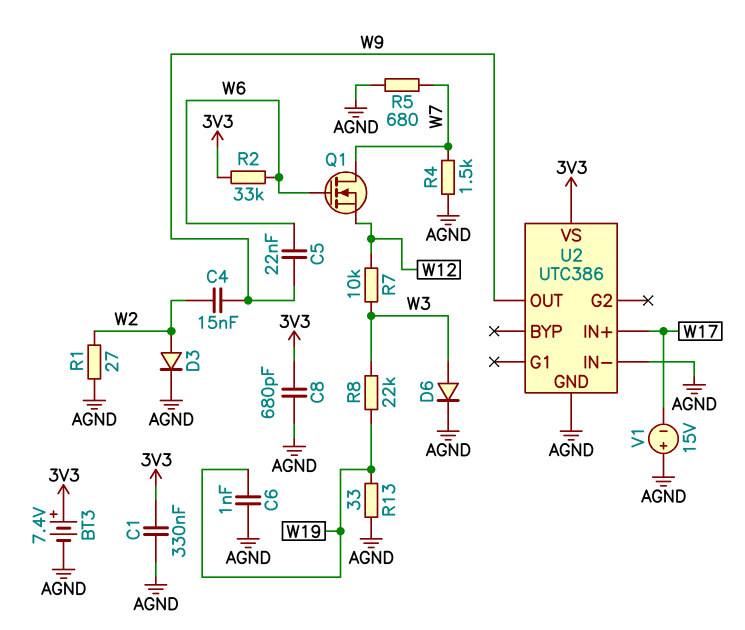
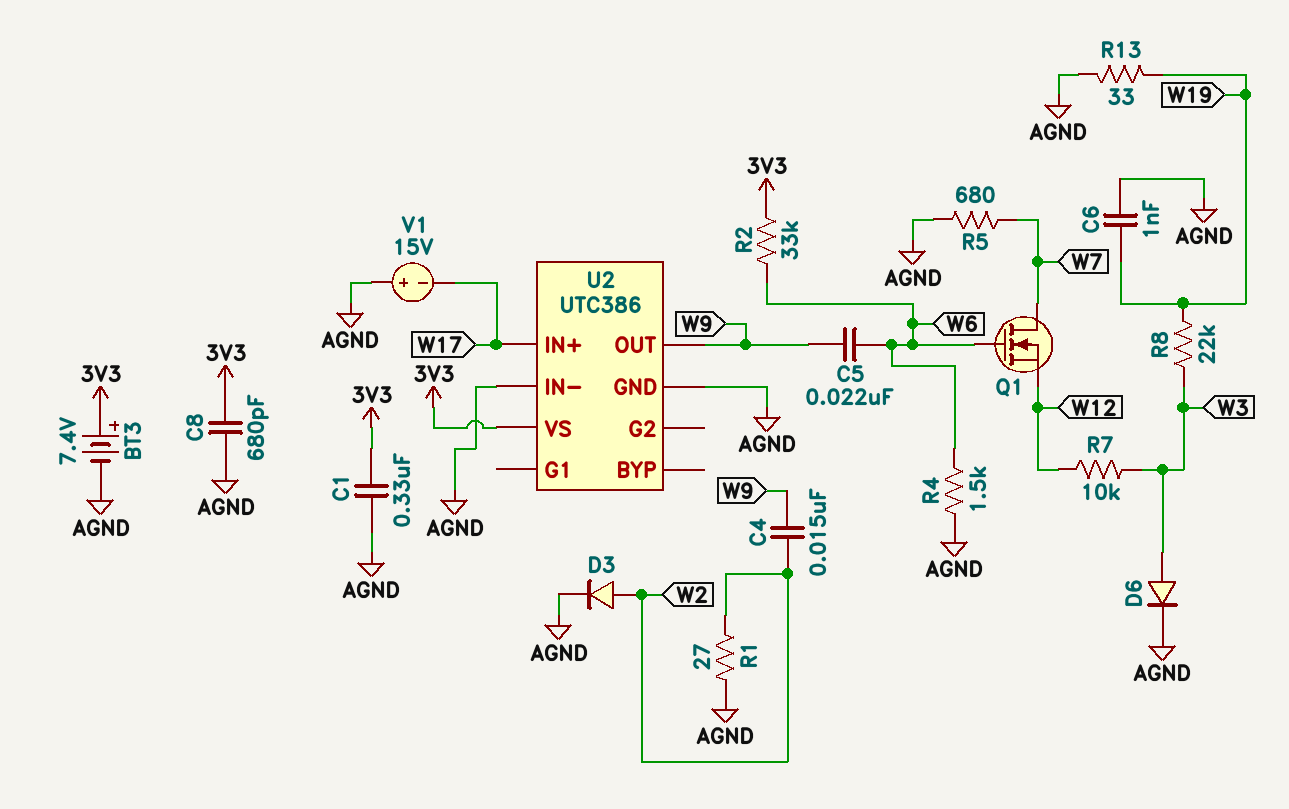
R4: 1.5k (AGND, W7) -> 1.5k (AGND, W6)

